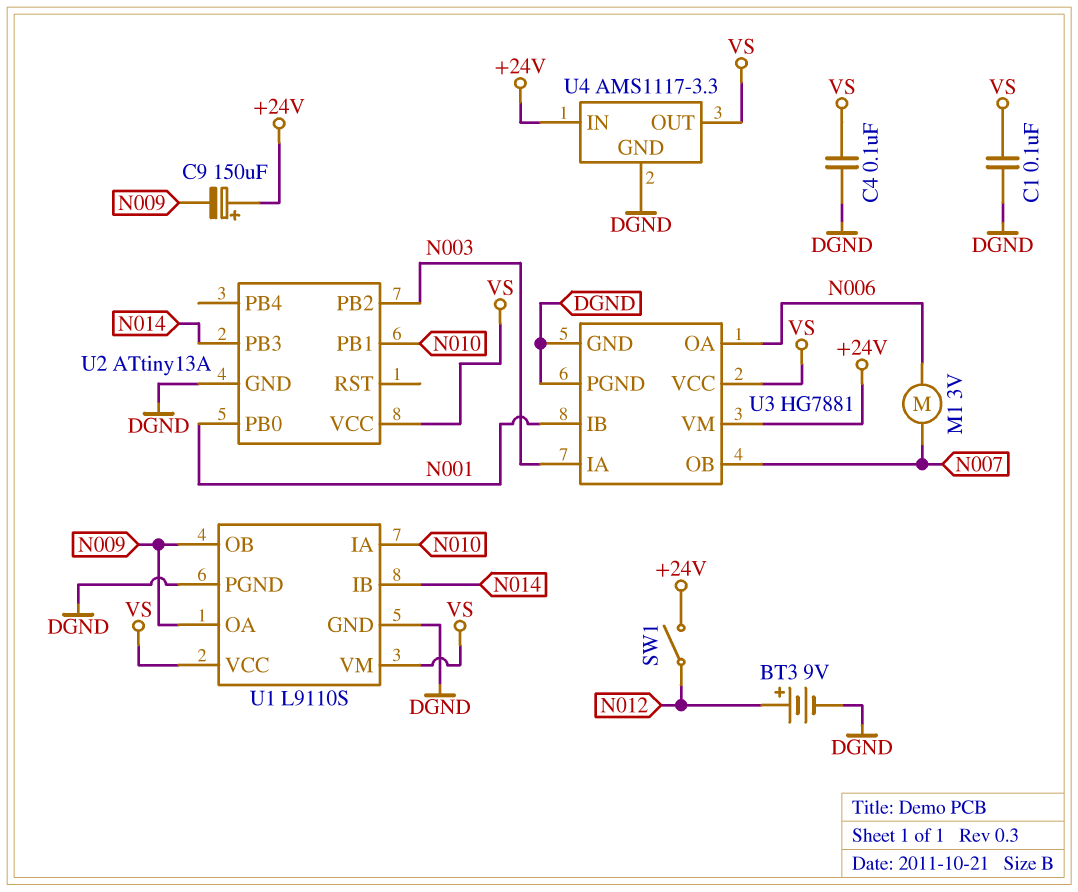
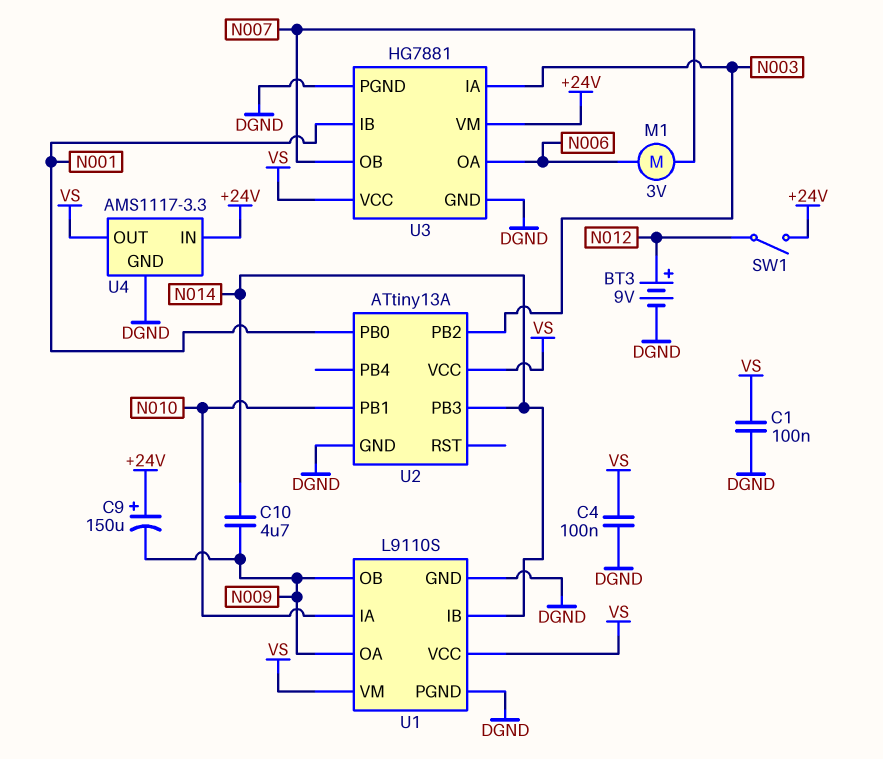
C10: none -> 4.7uF (N009, N014)

